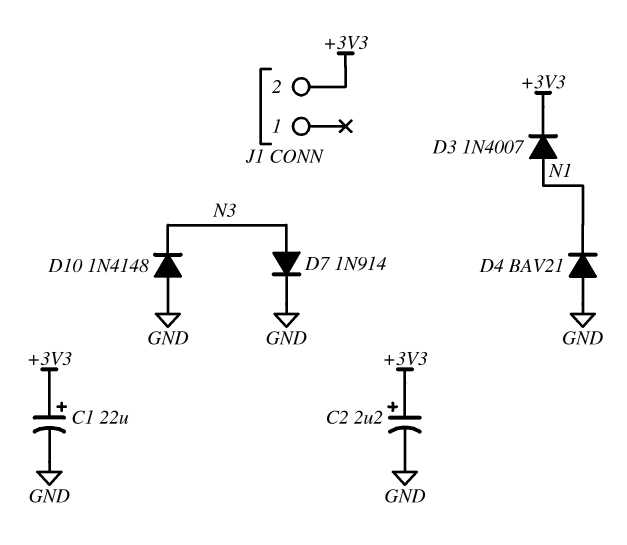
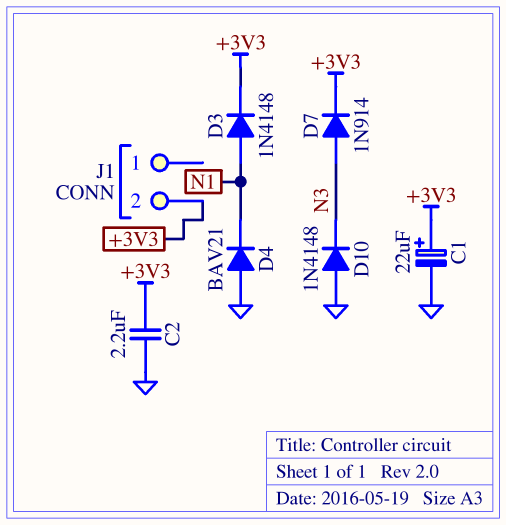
C2: 2.2uF (plus +3V3, minus GND) -> 2.2uF (+3V3, GND)
D3: diode 1N4007 (A N1, K +3V3) -> diode 1N4148 (A N1, K +3V3)
D7: diode 1N914 (A N3, K GND) -> diode 1N914 (A N3, K +3V3)

